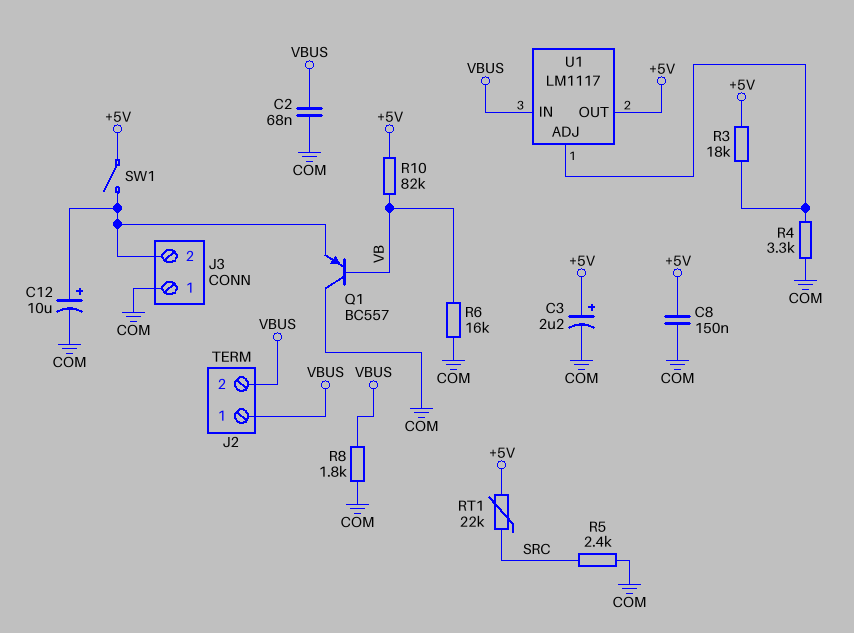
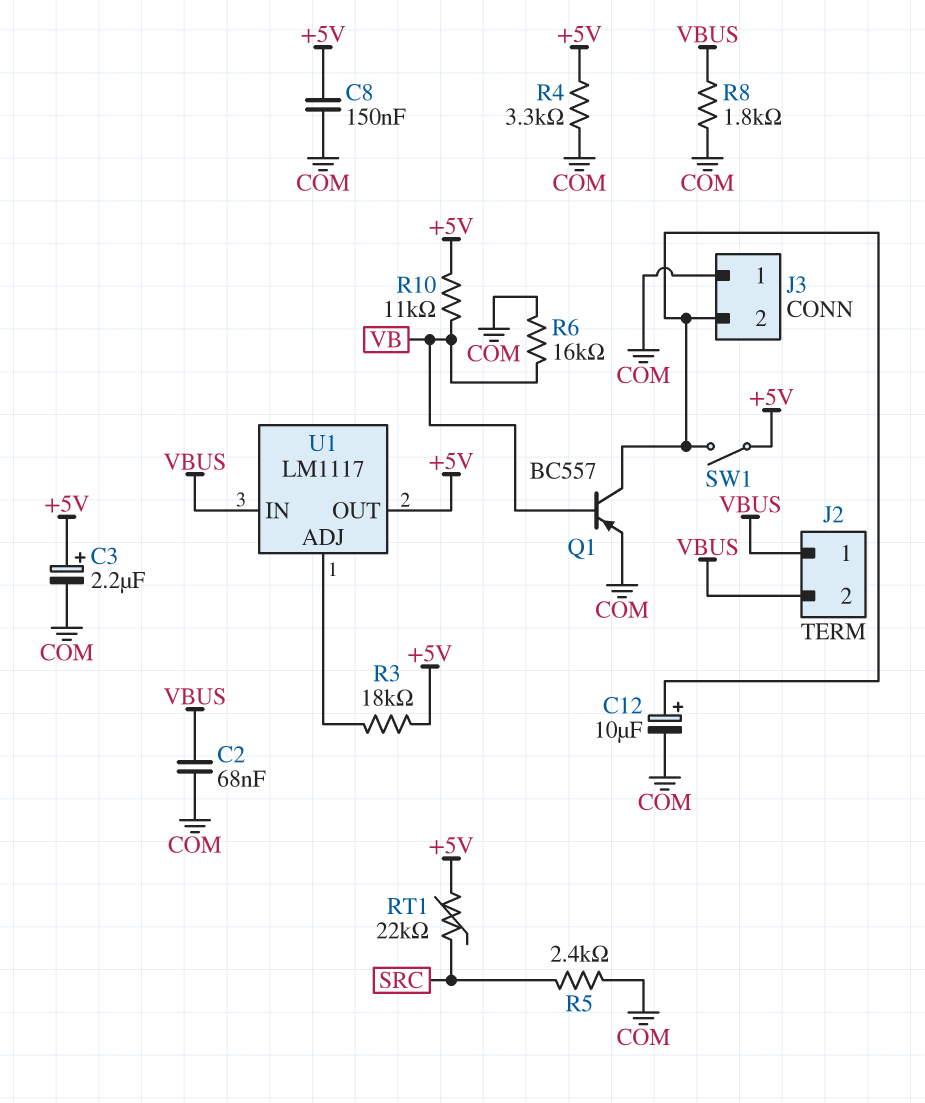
Q1: PNP BC557 (B VB, C COM, E J3/2) -> PNP BC557 (B VB, C J3/2, E COM)
R4: 3.3k (COM, U1/ADJ) -> 3.3k (+5V, COM)
R10: 82k (+5V, VB) -> 11k (+5V, VB)

